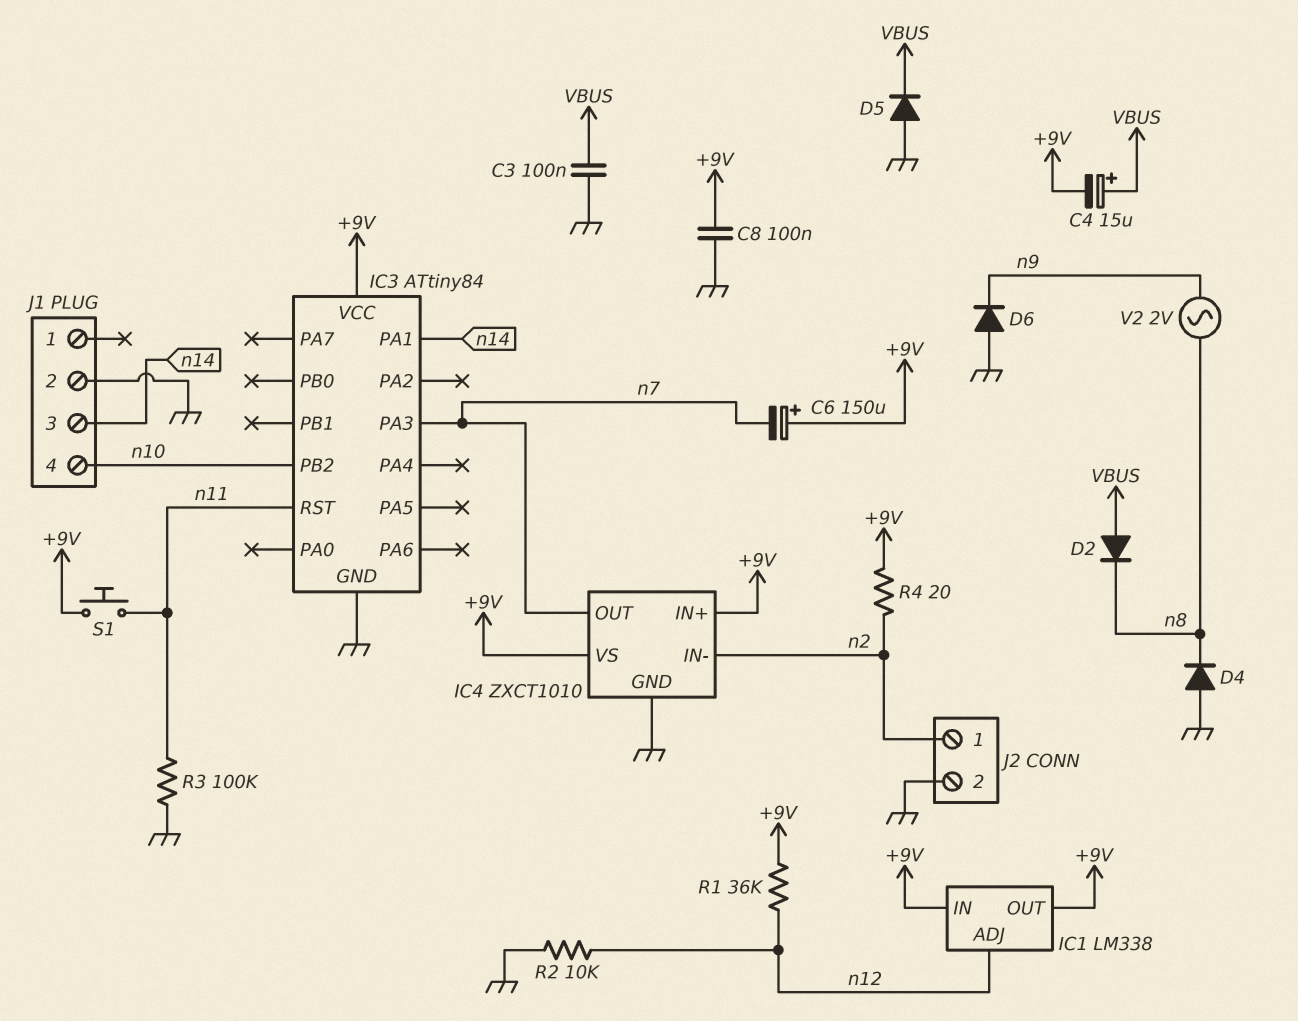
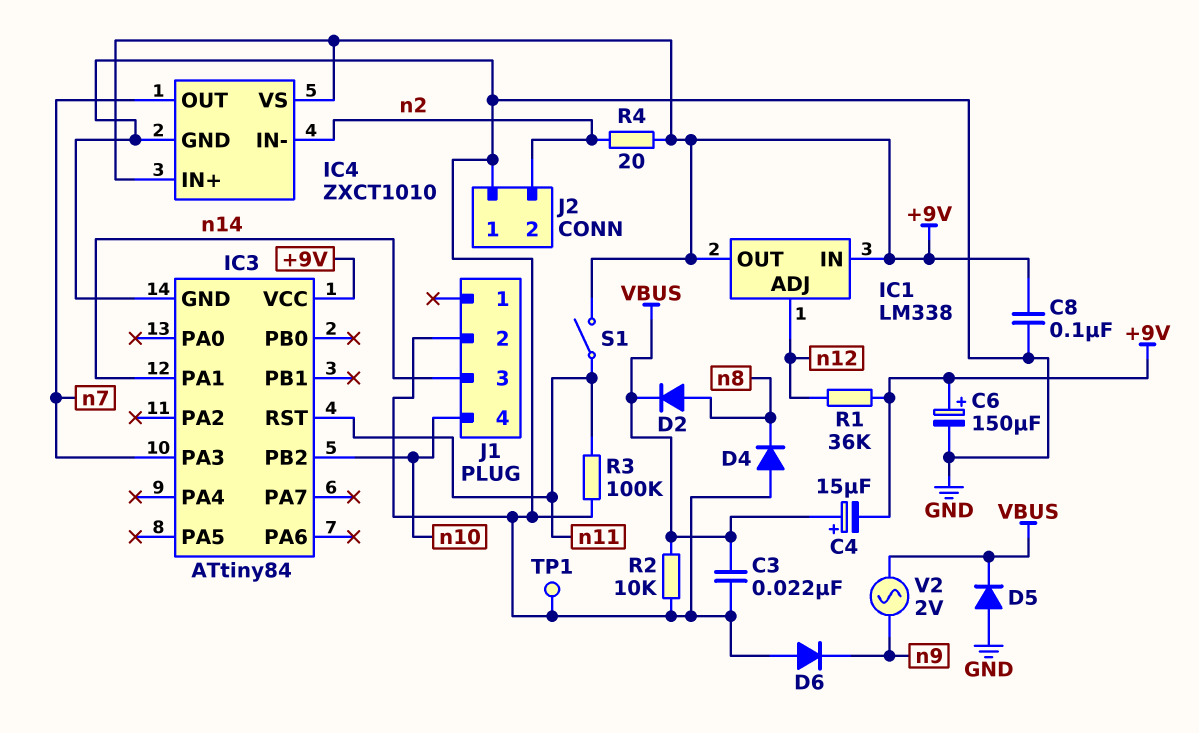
C3: 100nF (GND, VBUS) -> 22nF (GND, VBUS)
C6: 150uF (plus +9V, minus n7) -> 150uF (plus +9V, minus GND)
D2: diode (A VBUS, K n8) -> diode (A n8, K VBUS)
J2 pin 1: n2 -> GND
J2 pin 2: GND -> n2
R2: 10k (GND, n12) -> 10k (GND, VBUS)
S1: button (+9V, n11) -> switch (+9V, n11)
TP1: none -> test point (GND)
V2: AC 2V (n8, n9) -> AC 2V (VBUS, n9)

